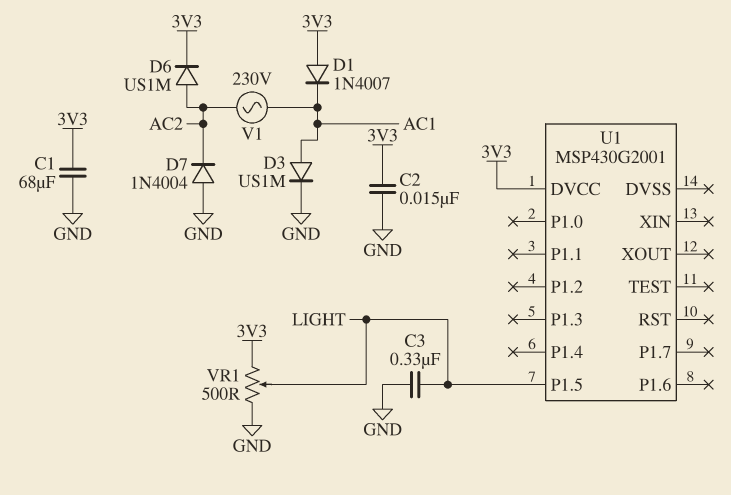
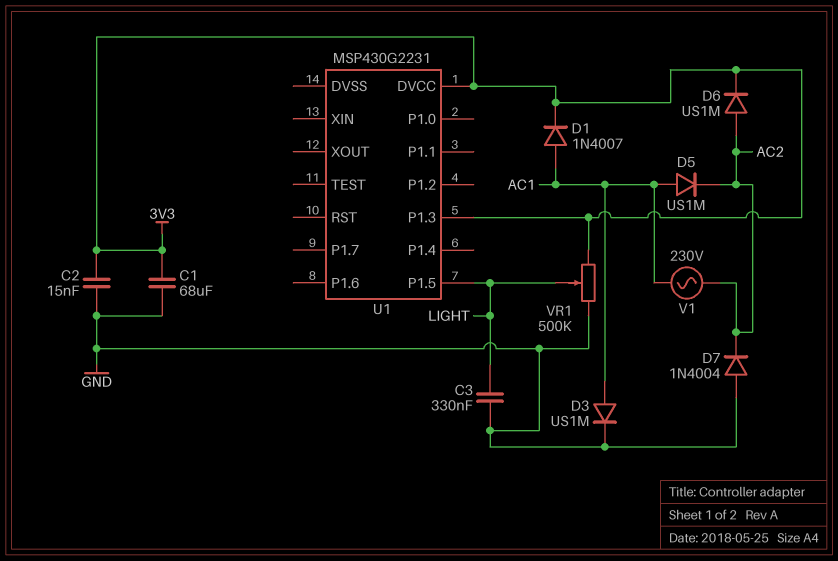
D1: diode 1N4007 (A 3V3, K AC1) -> diode 1N4007 (A AC1, K 3V3)
D5: none -> diode US1M (A AC1, K AC2)
U1: MSP430G2001 -> MSP430G2231
U1 pin P1.3: none -> 3V3
VR1: 500 (3V3, GND, wiper LIGHT) -> 500k (3V3, GND, wiper LIGHT)

